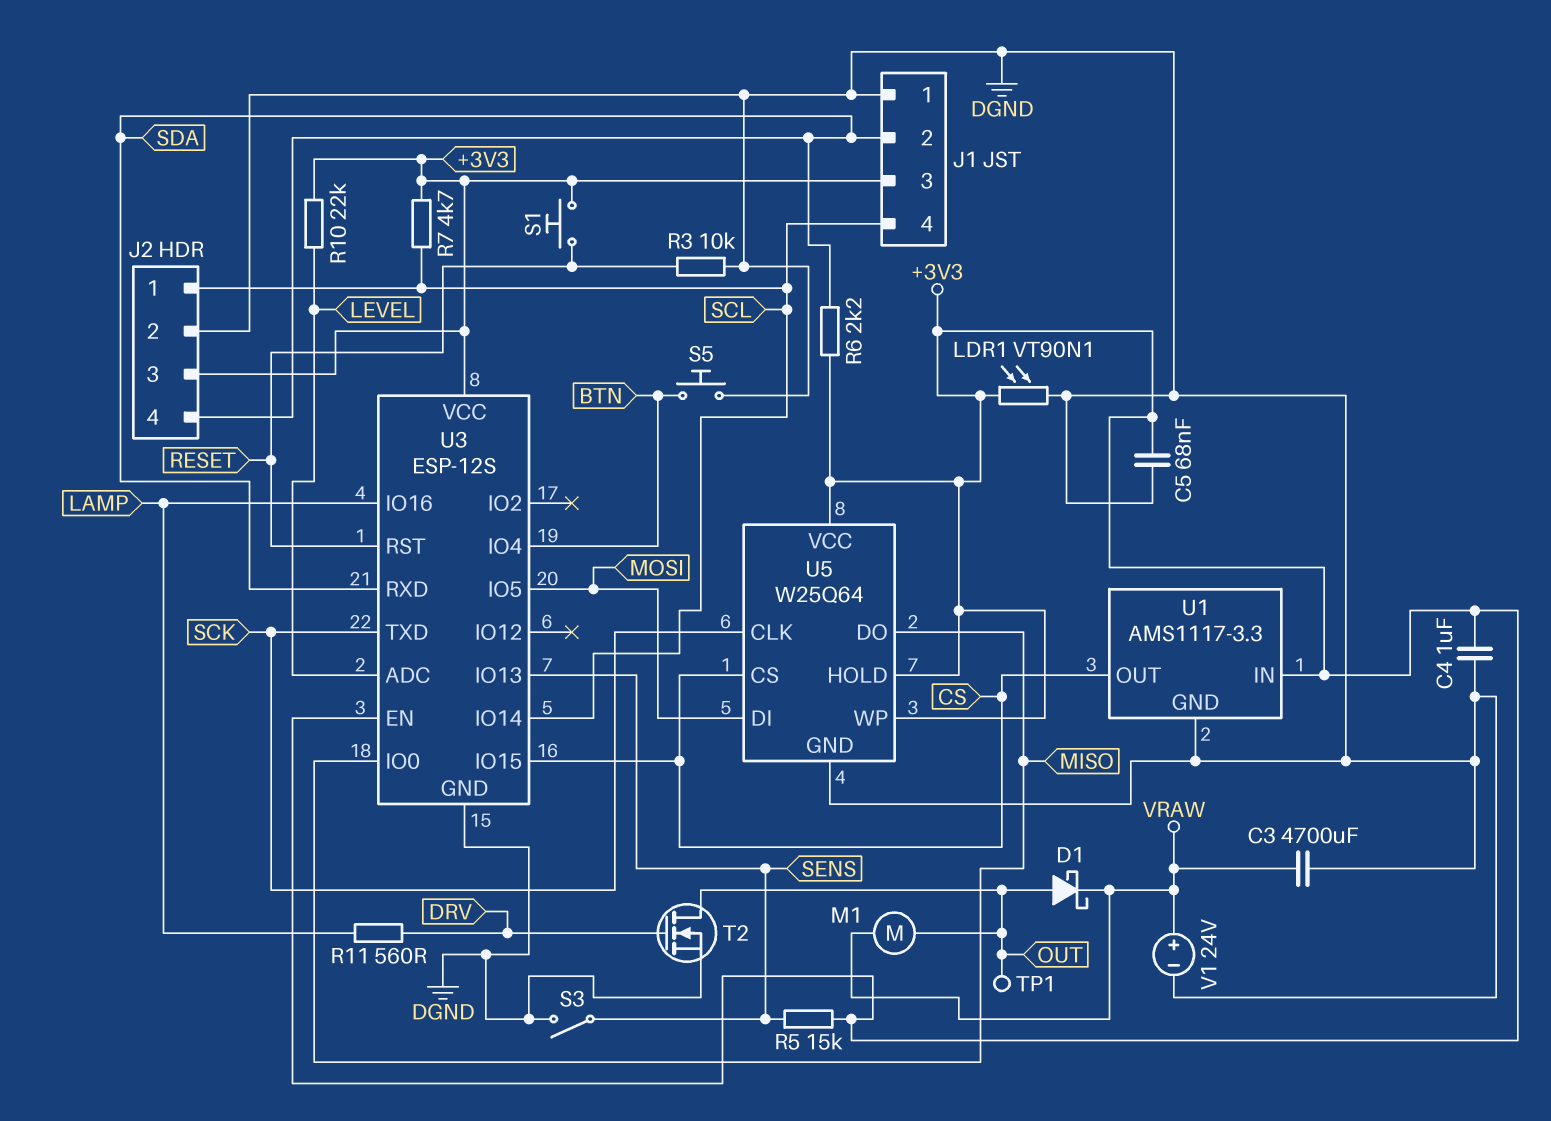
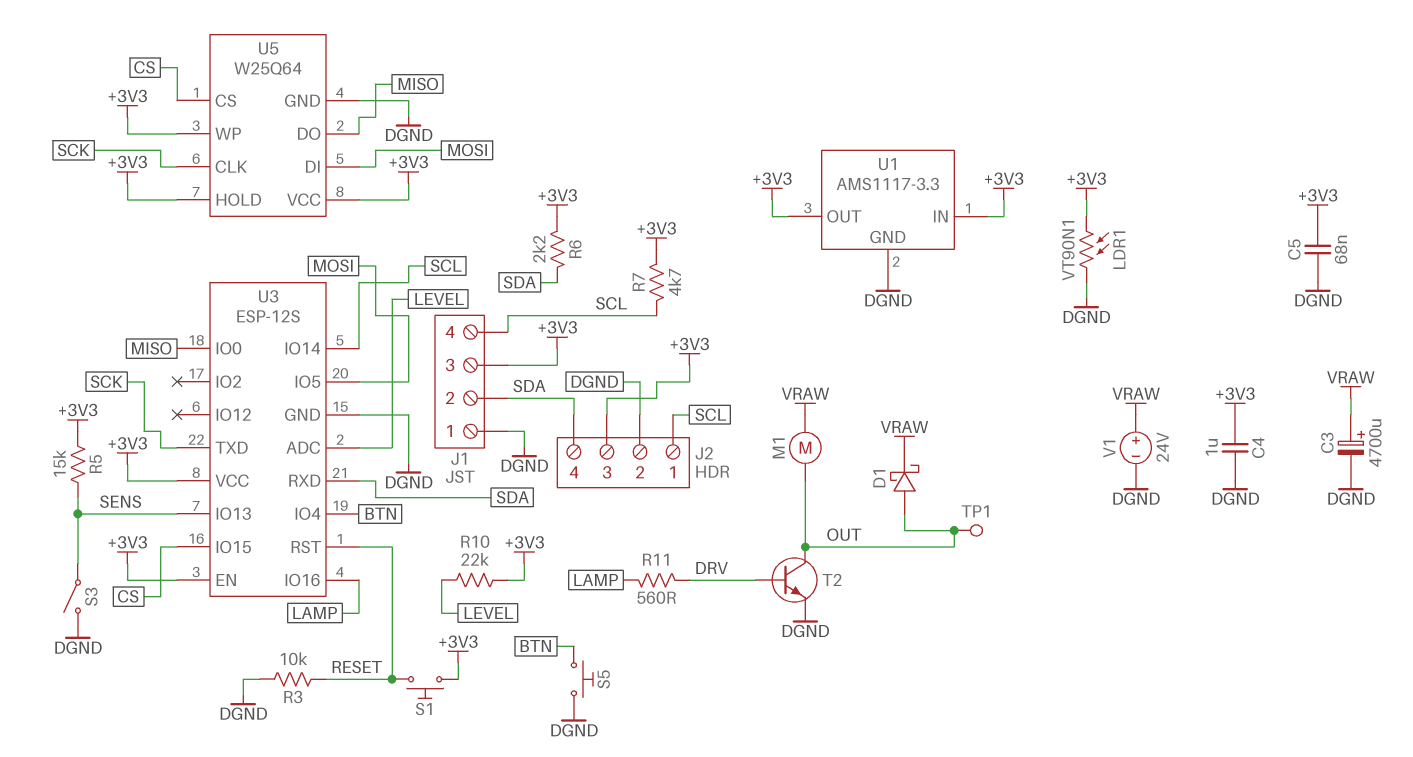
C3: 4700uF (DGND, VRAW) -> 4700uF (plus VRAW, minus DGND)
T2: NMOS (G DRV, D OUT, S DGND) -> NPN (B DRV, C OUT, E DGND)
U1 pin OUT: CS -> +3V3

